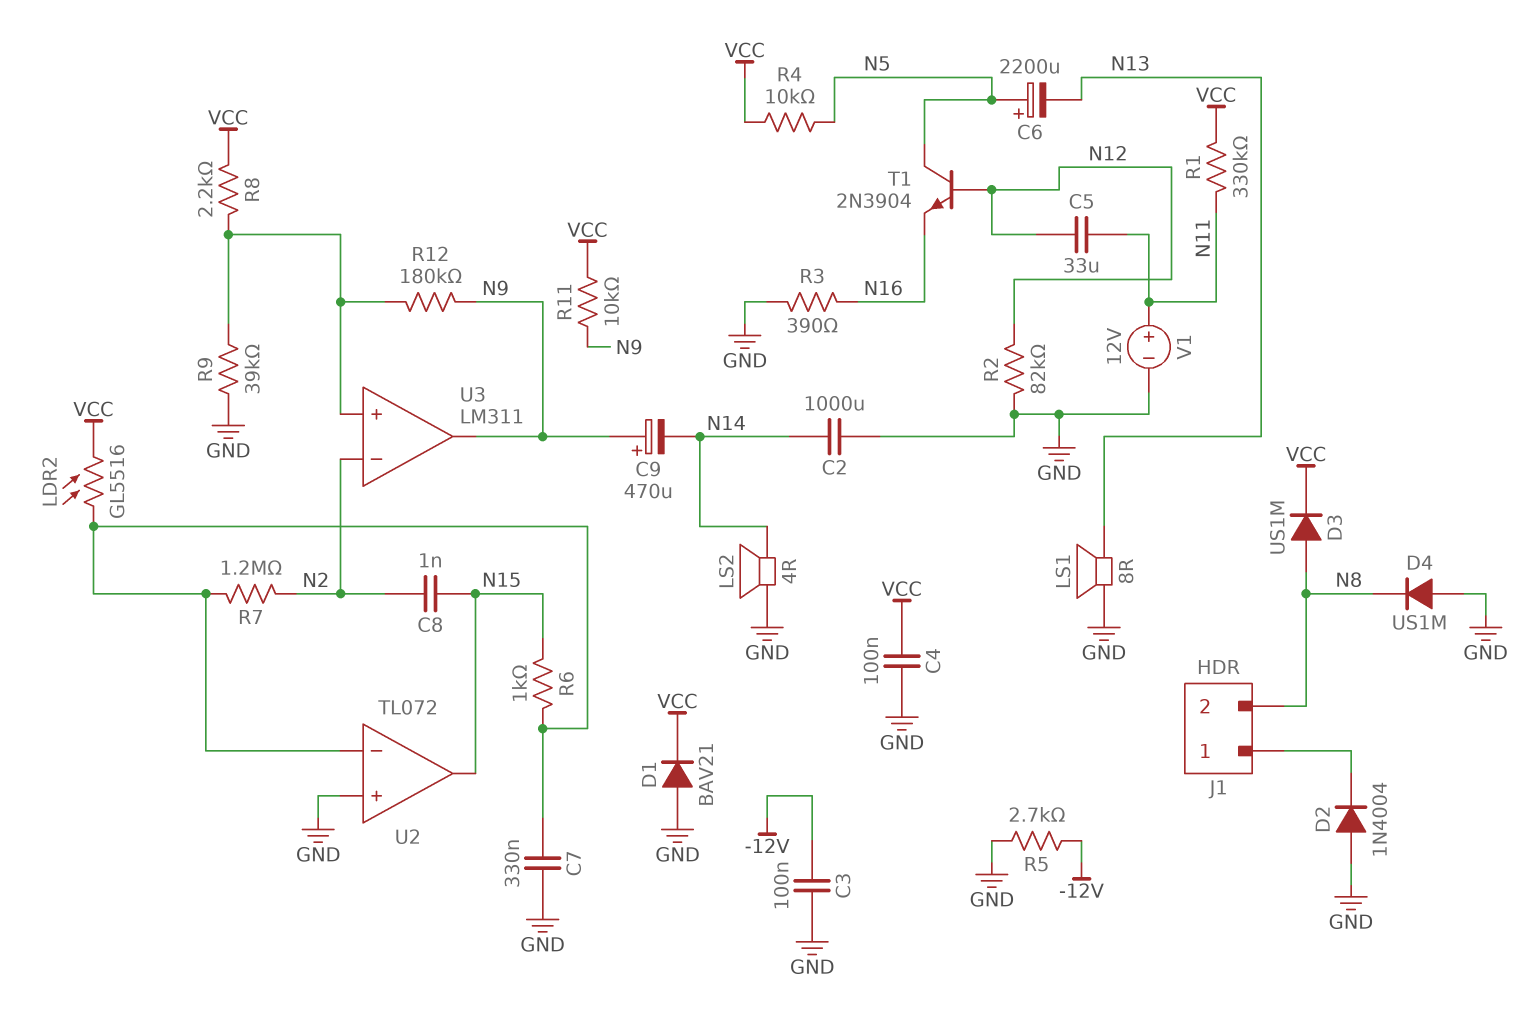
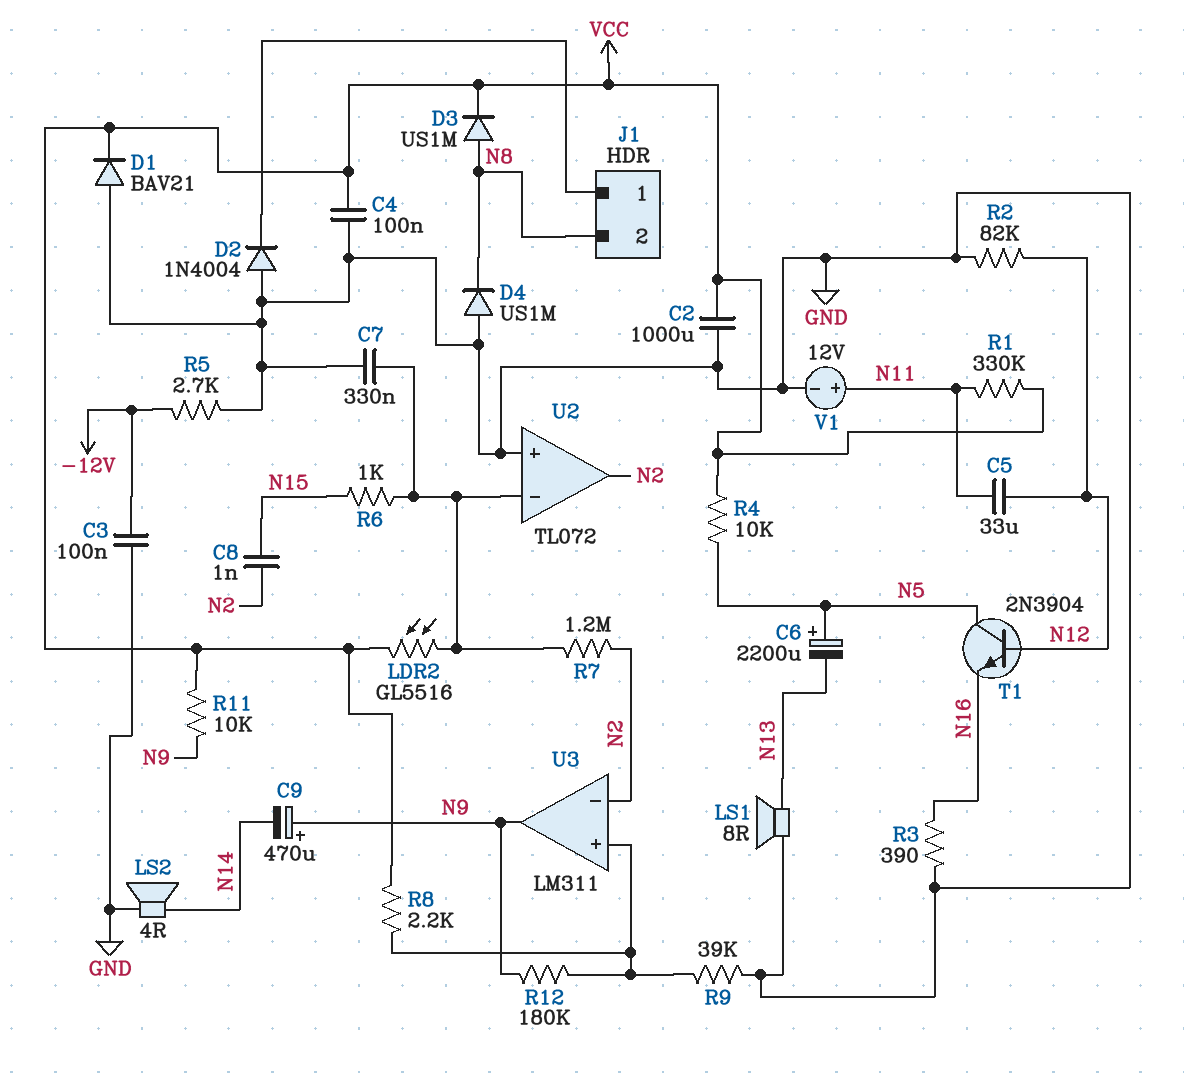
C2: 1000uF (GND, N14) -> 1000uF (GND, VCC)
U2 pin out: N15 -> N2

